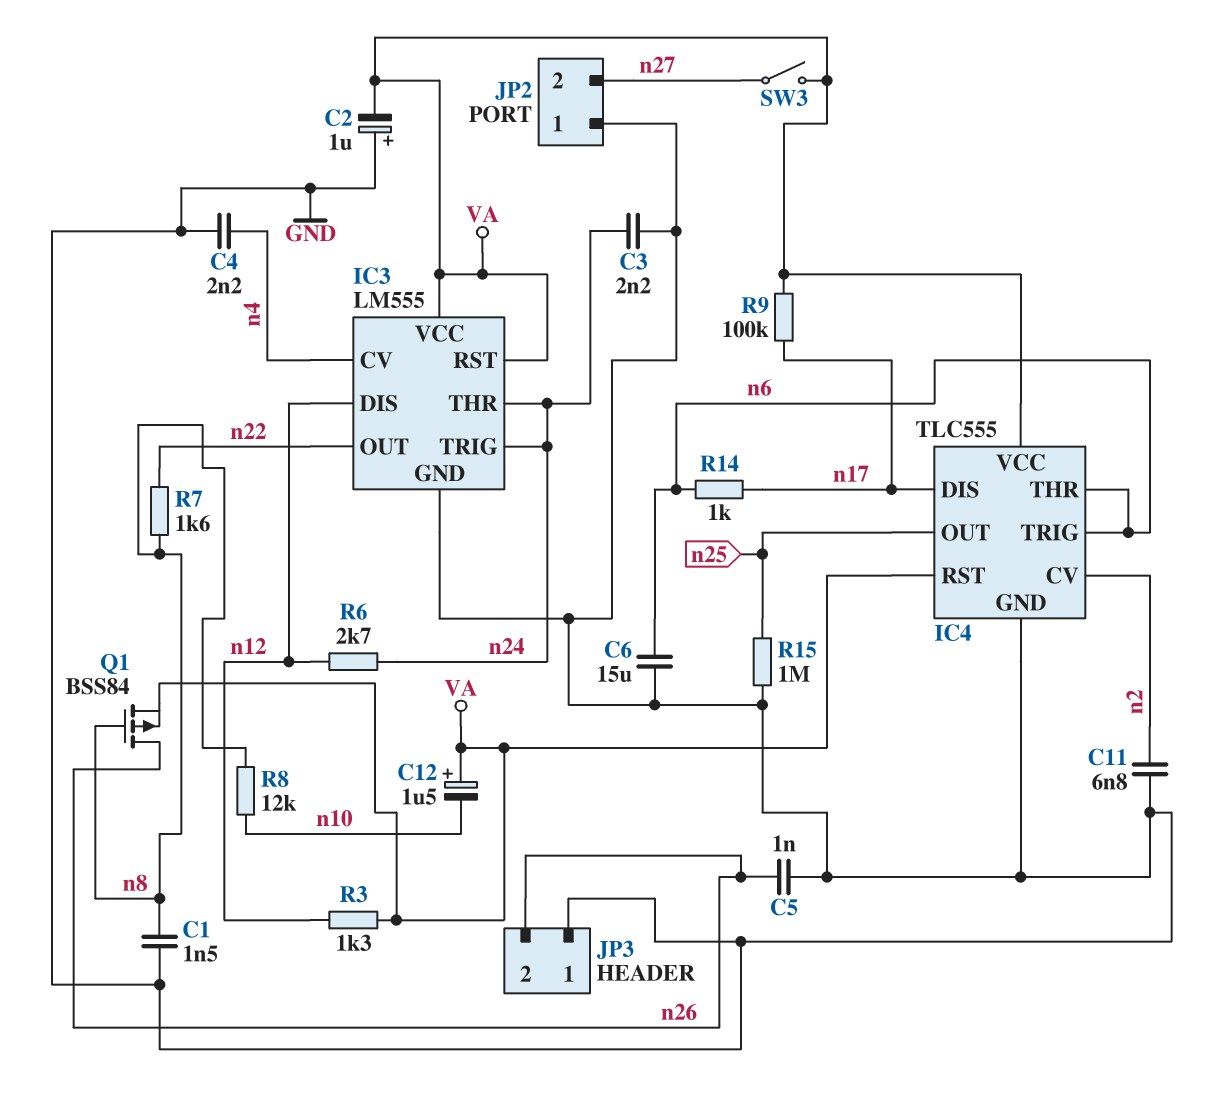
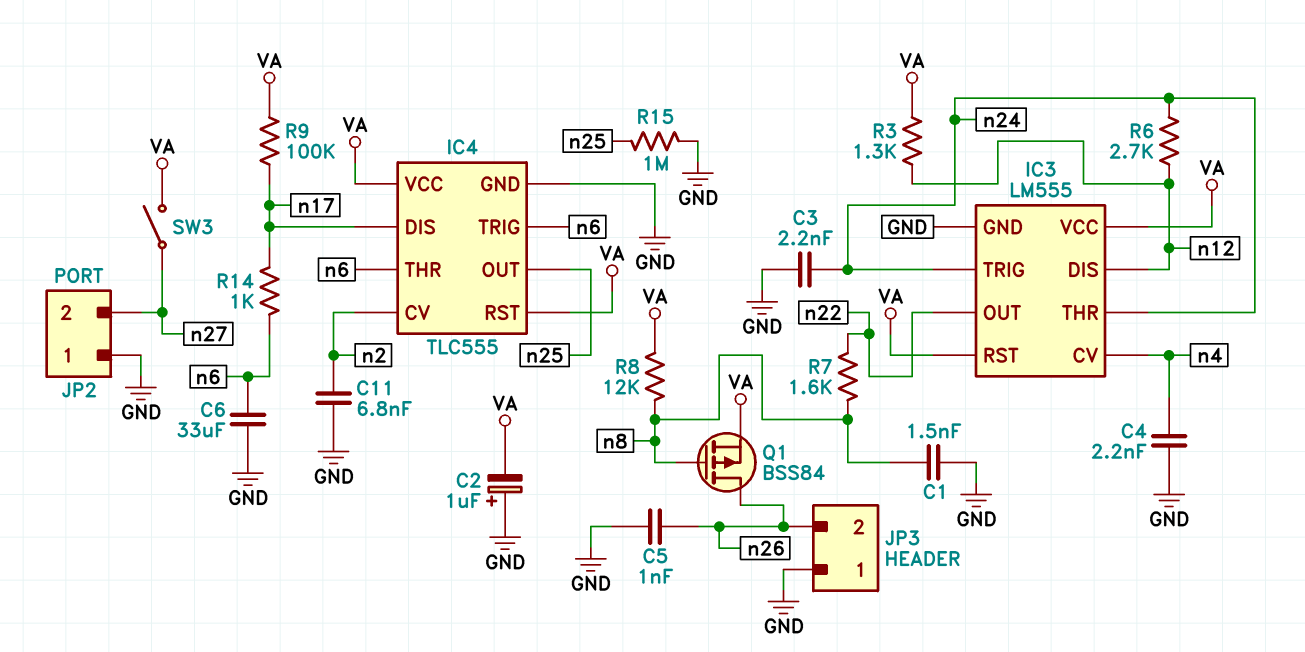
C6: 15uF (GND, n6) -> 33uF (GND, n6)
C12: 1.5uF (plus VA, minus n10) -> none
R8: 12k (n8, n10) -> 12k (VA, n8)

